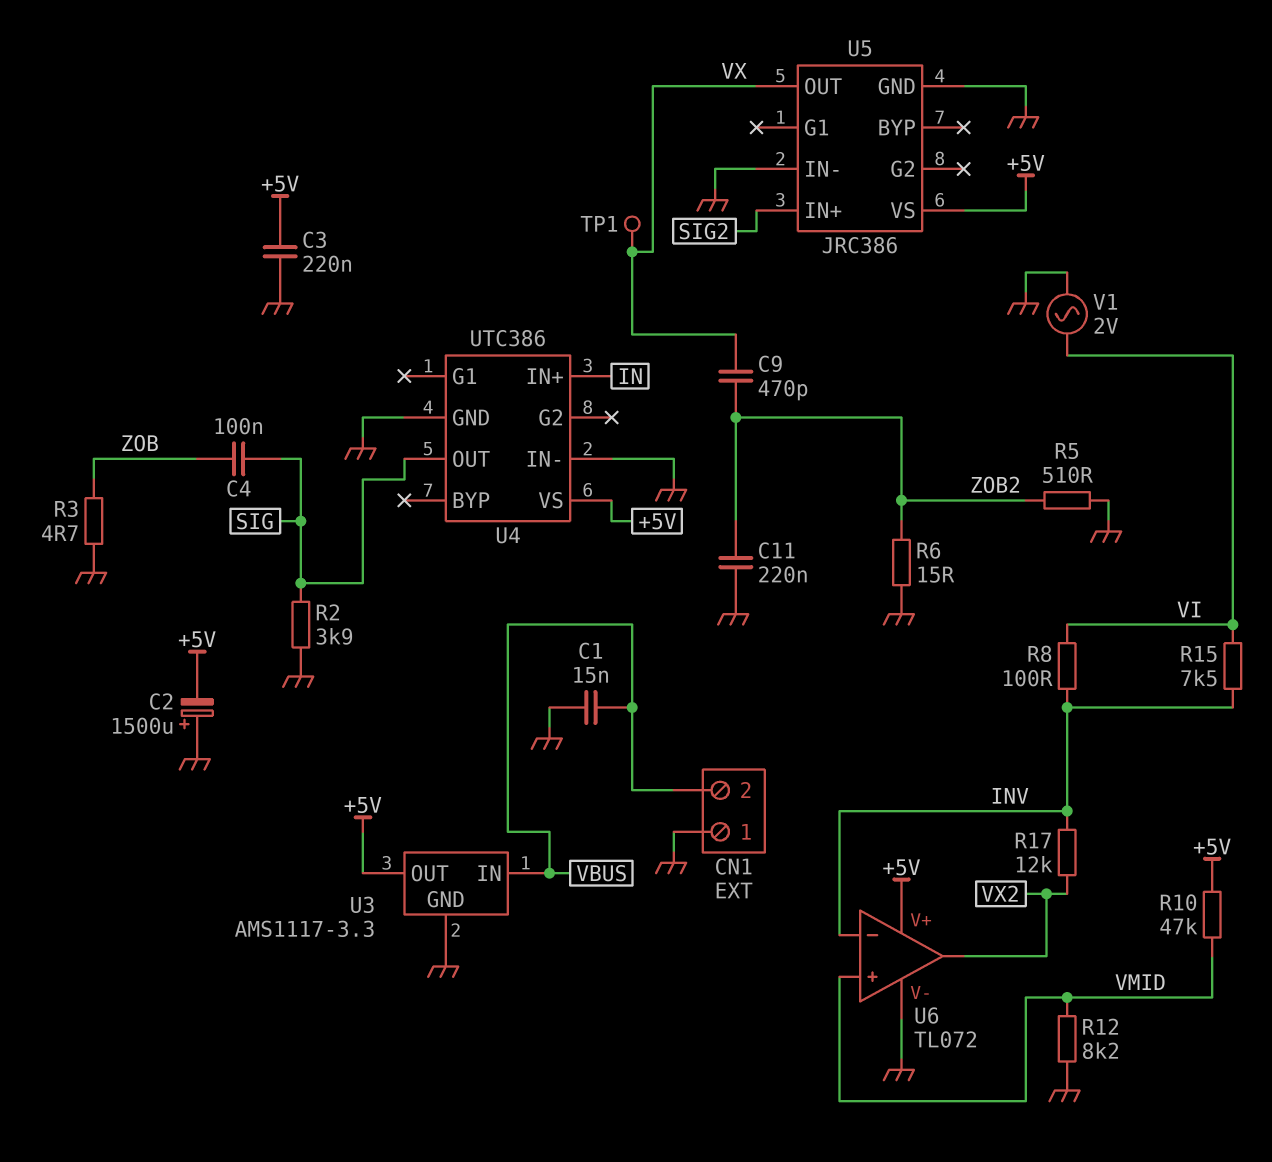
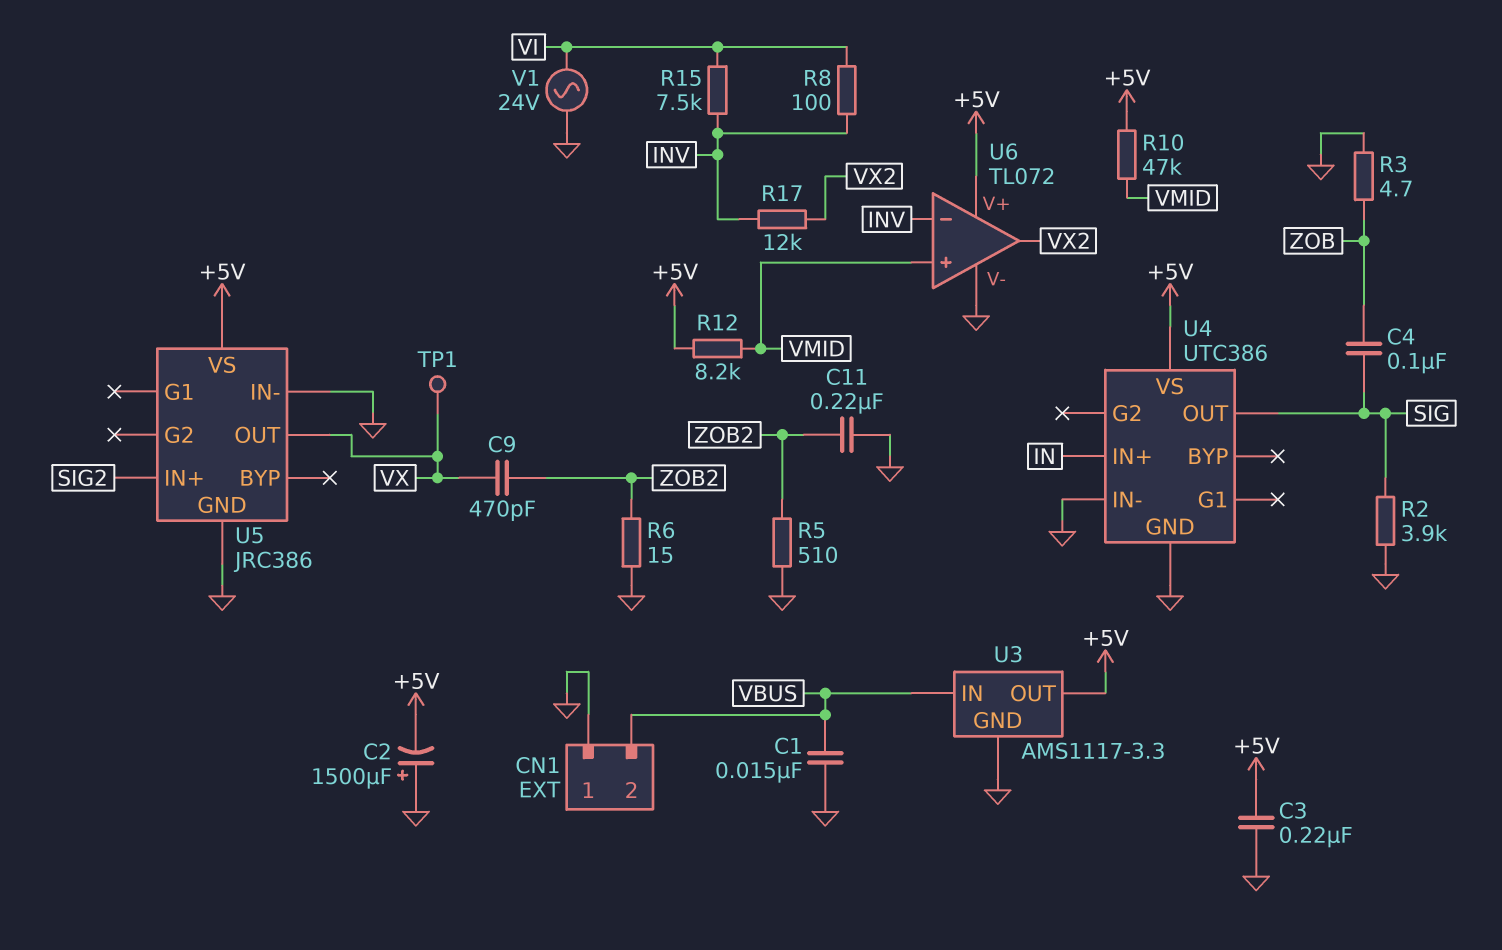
R12: 8.2k (GND, VMID) -> 8.2k (+5V, VMID)
V1: AC 2V (GND, VI) -> AC 24V (GND, VI)

